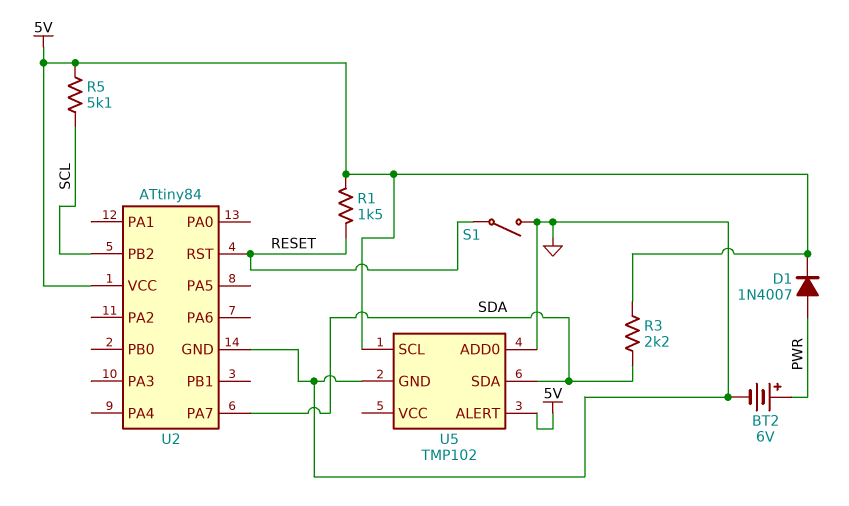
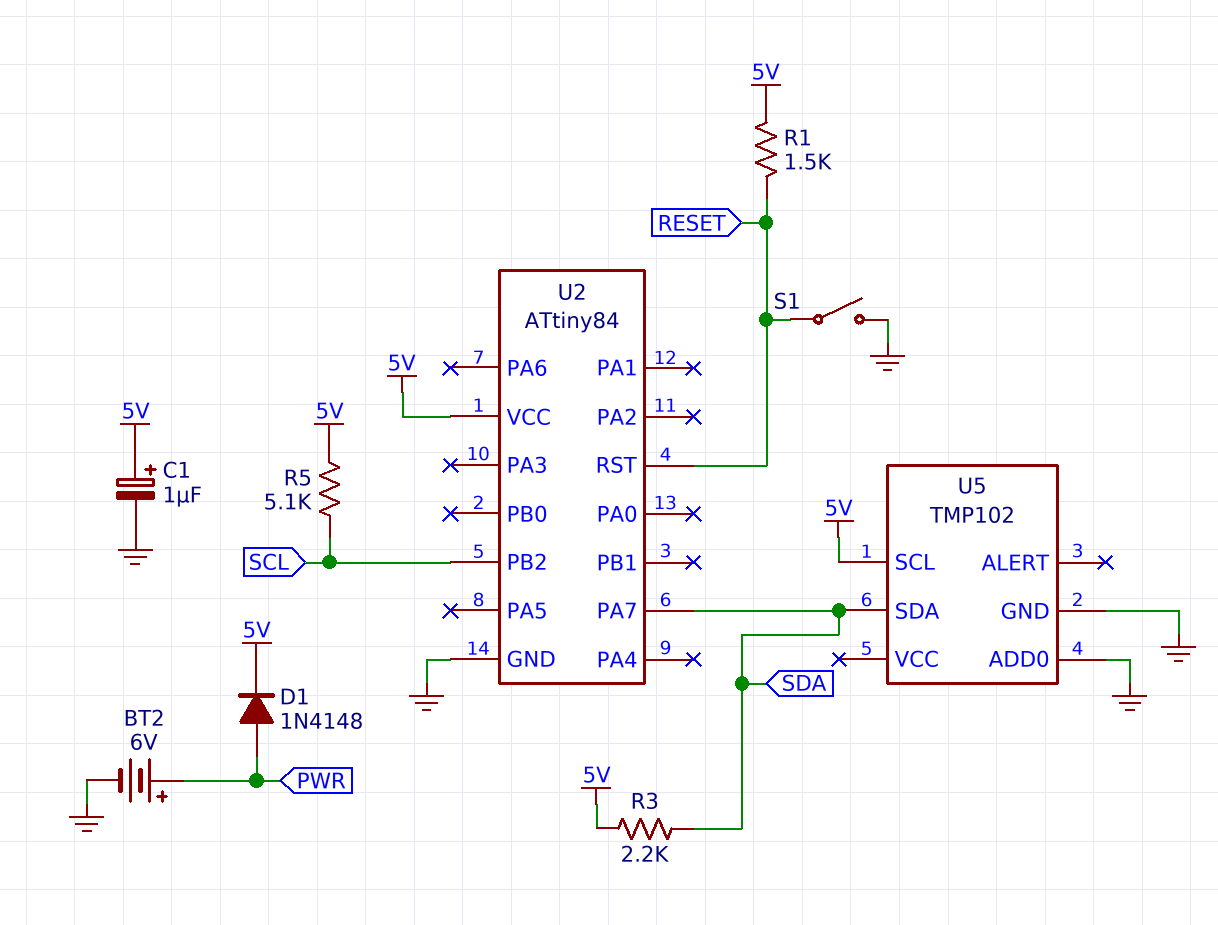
C1: none -> 1uF (plus 5V, minus GND)
D1: diode 1N4007 (A PWR, K 5V) -> diode 1N4148 (A PWR, K 5V)
U5 pin ALERT: 5V -> none

